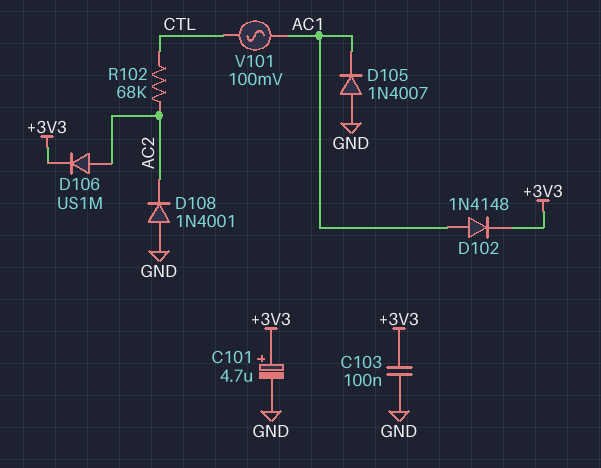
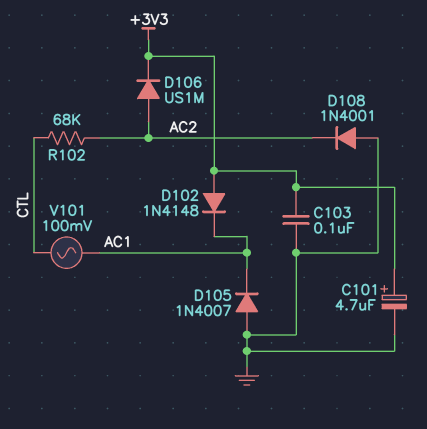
D102: diode 1N4148 (A AC1, K +3V3) -> diode 1N4148 (A +3V3, K AC1)

